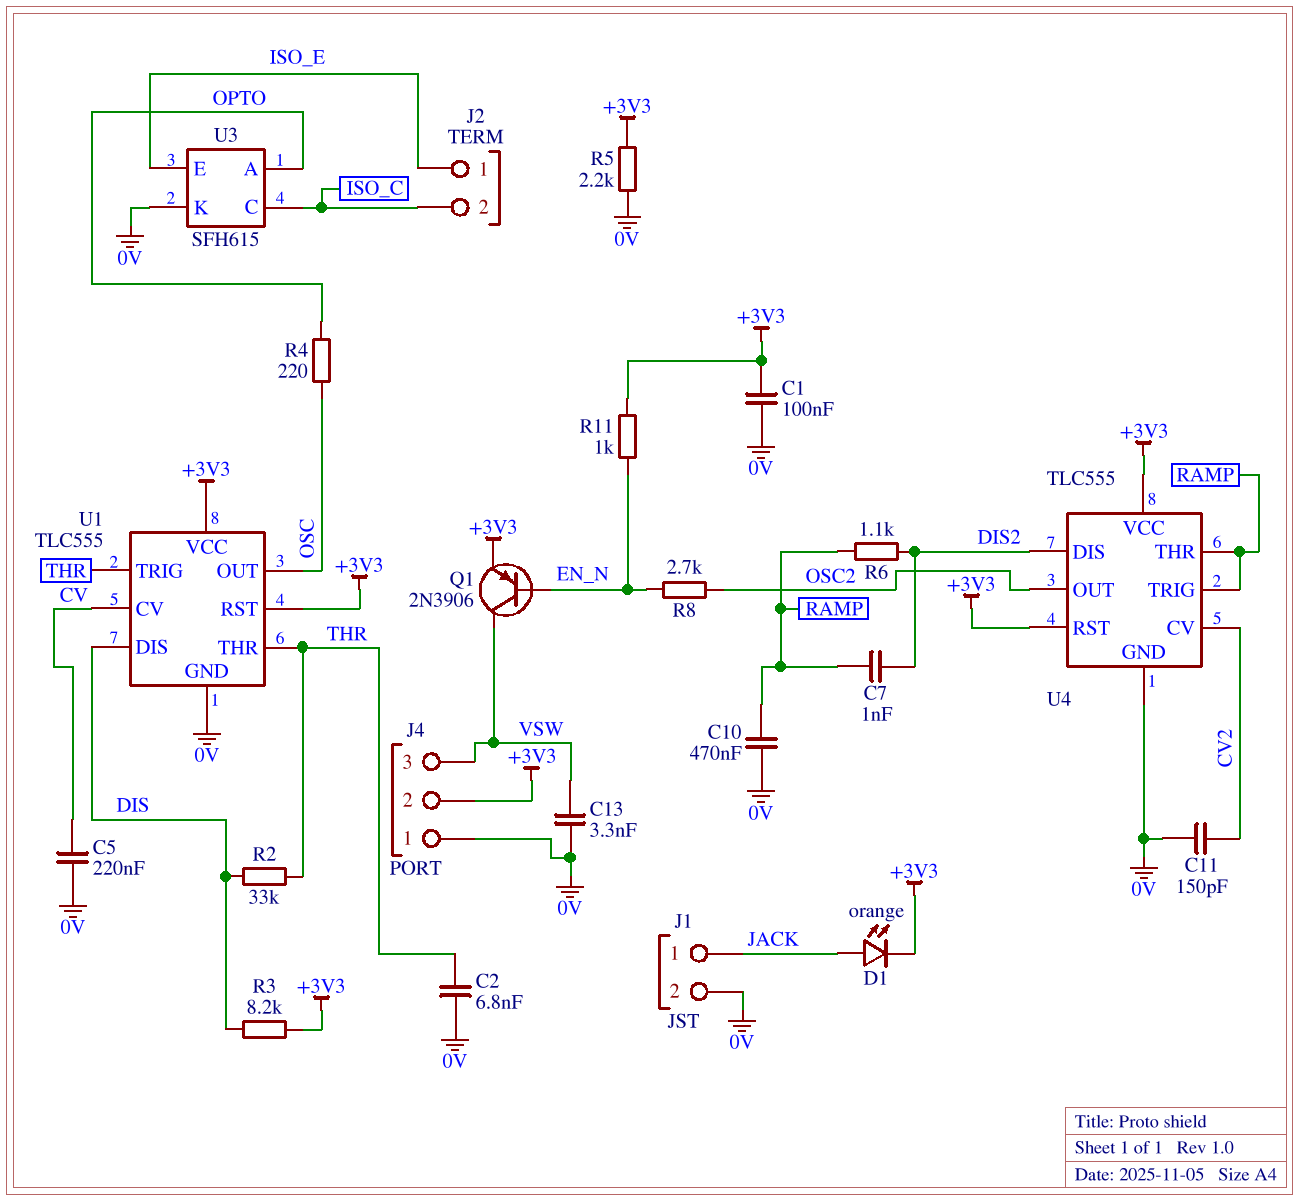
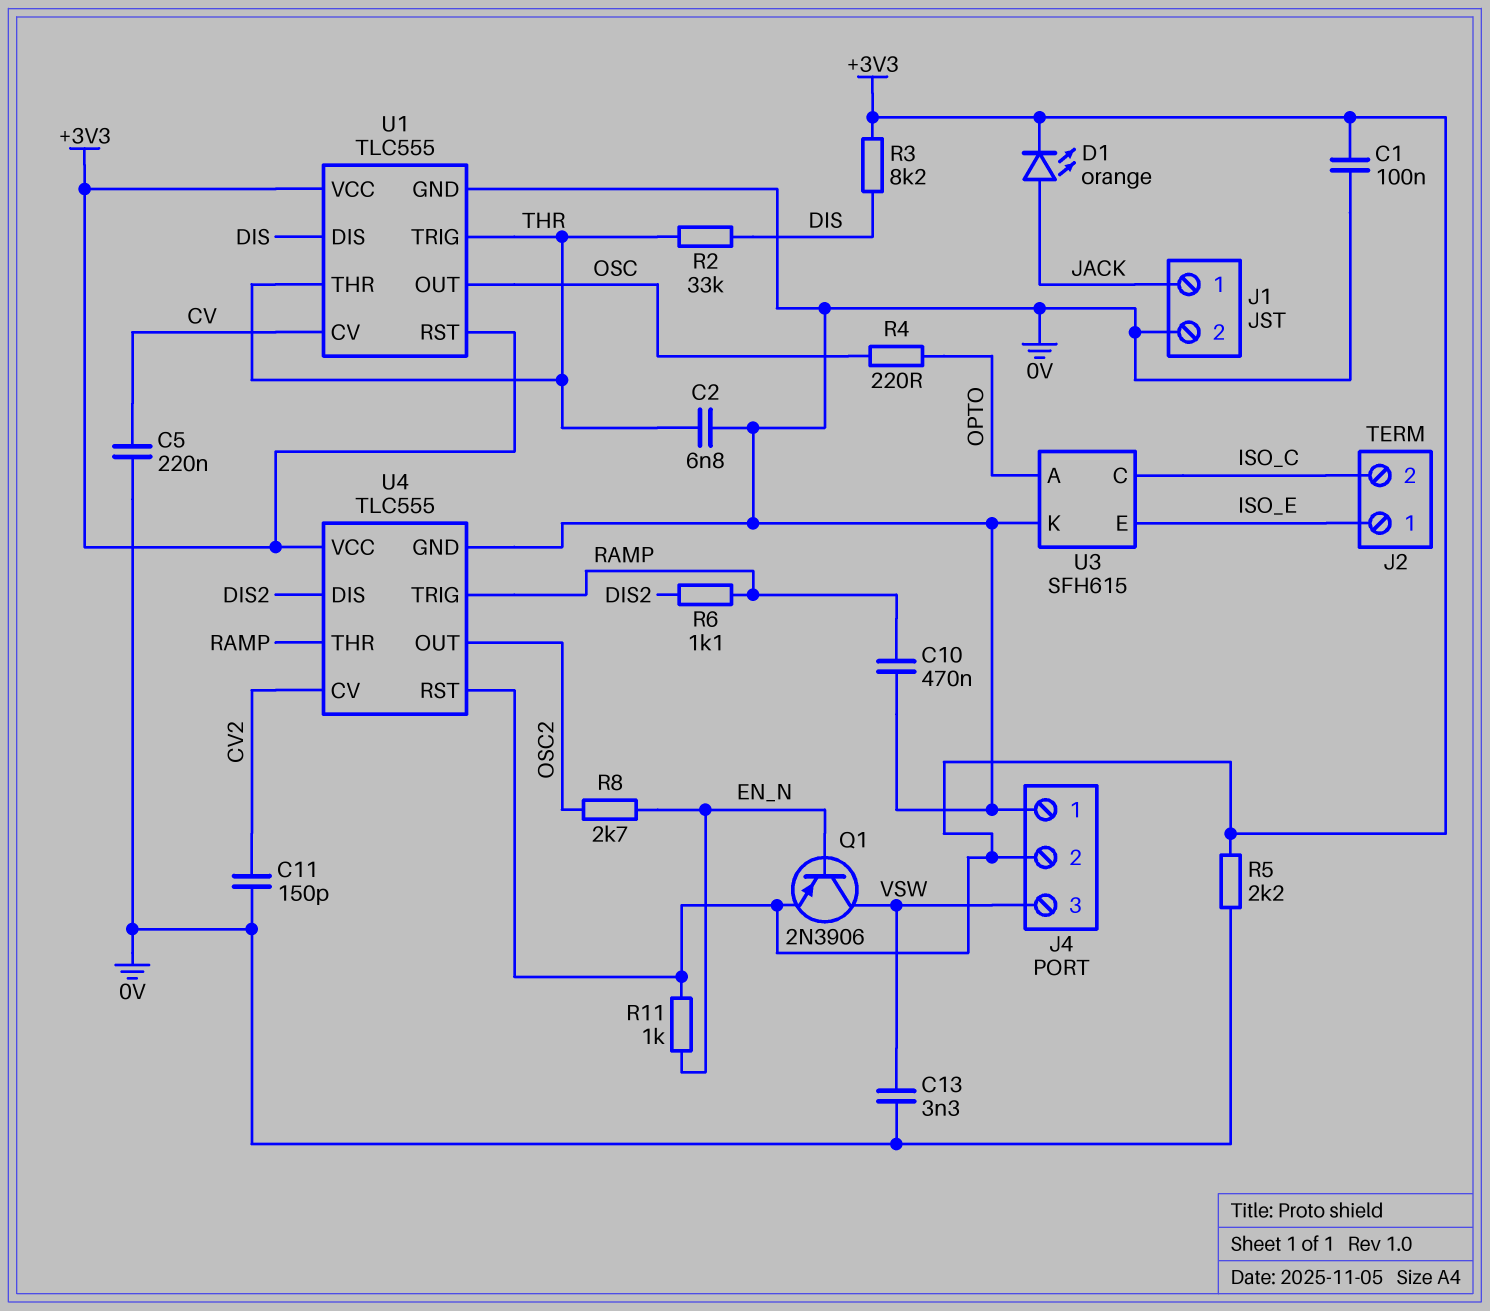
C7: 1nF (DIS2, RAMP) -> none

